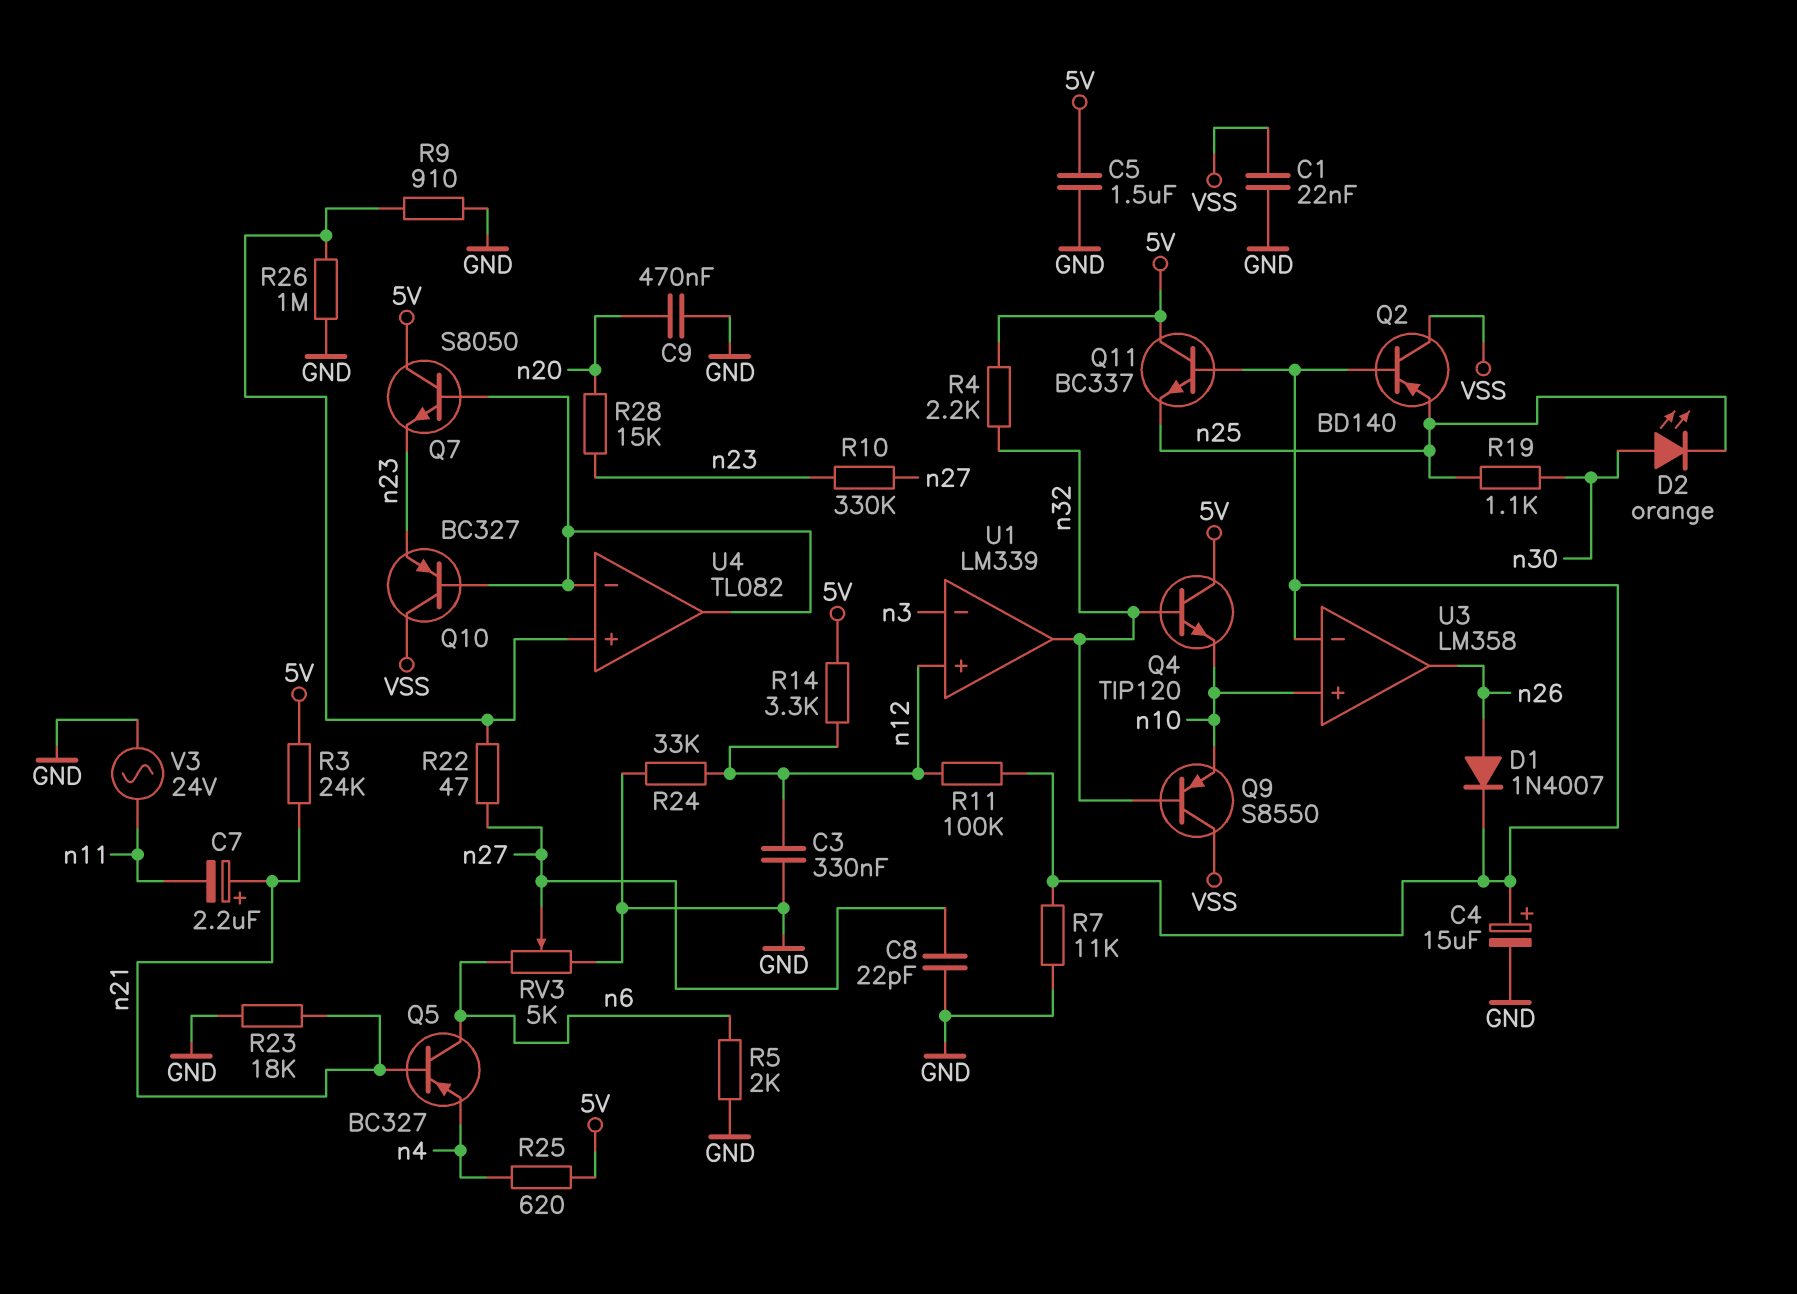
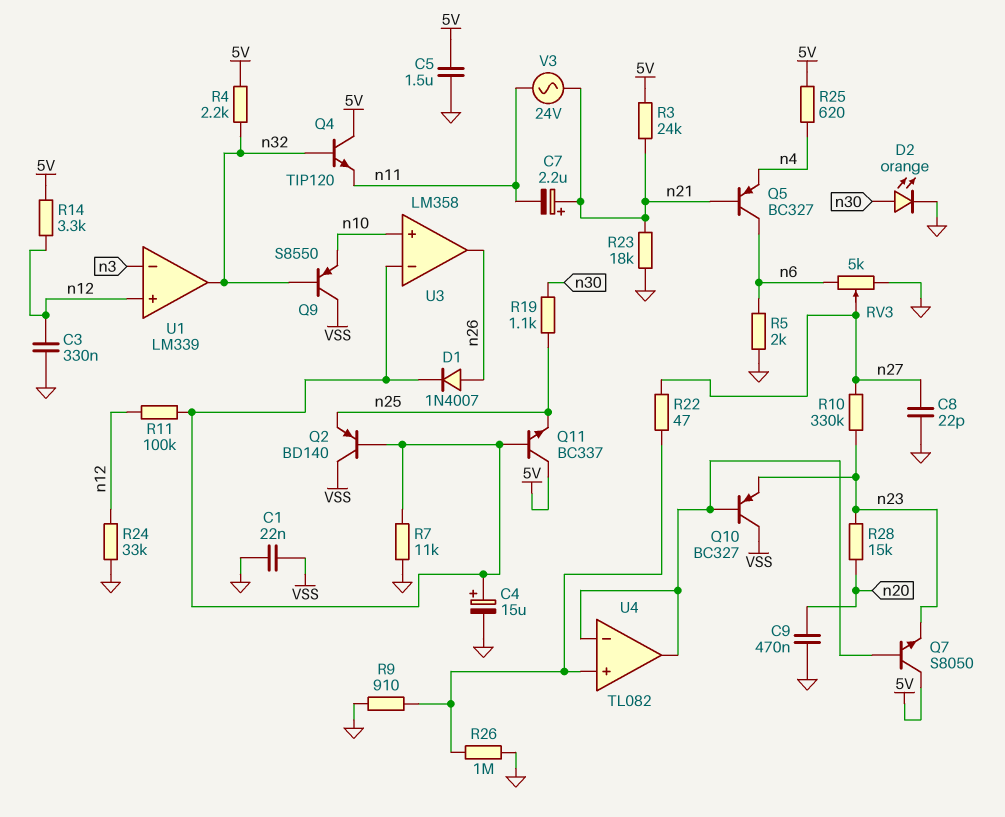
D2: LED orange (A n30, K n25) -> LED orange (A n30, K GND)
Q4: NPN TIP120 (B n32, C 5V, E n10) -> NPN TIP120 (B n32, C 5V, E n11)
V3: AC 24V (GND, n11) -> AC 24V (n11, n21)

